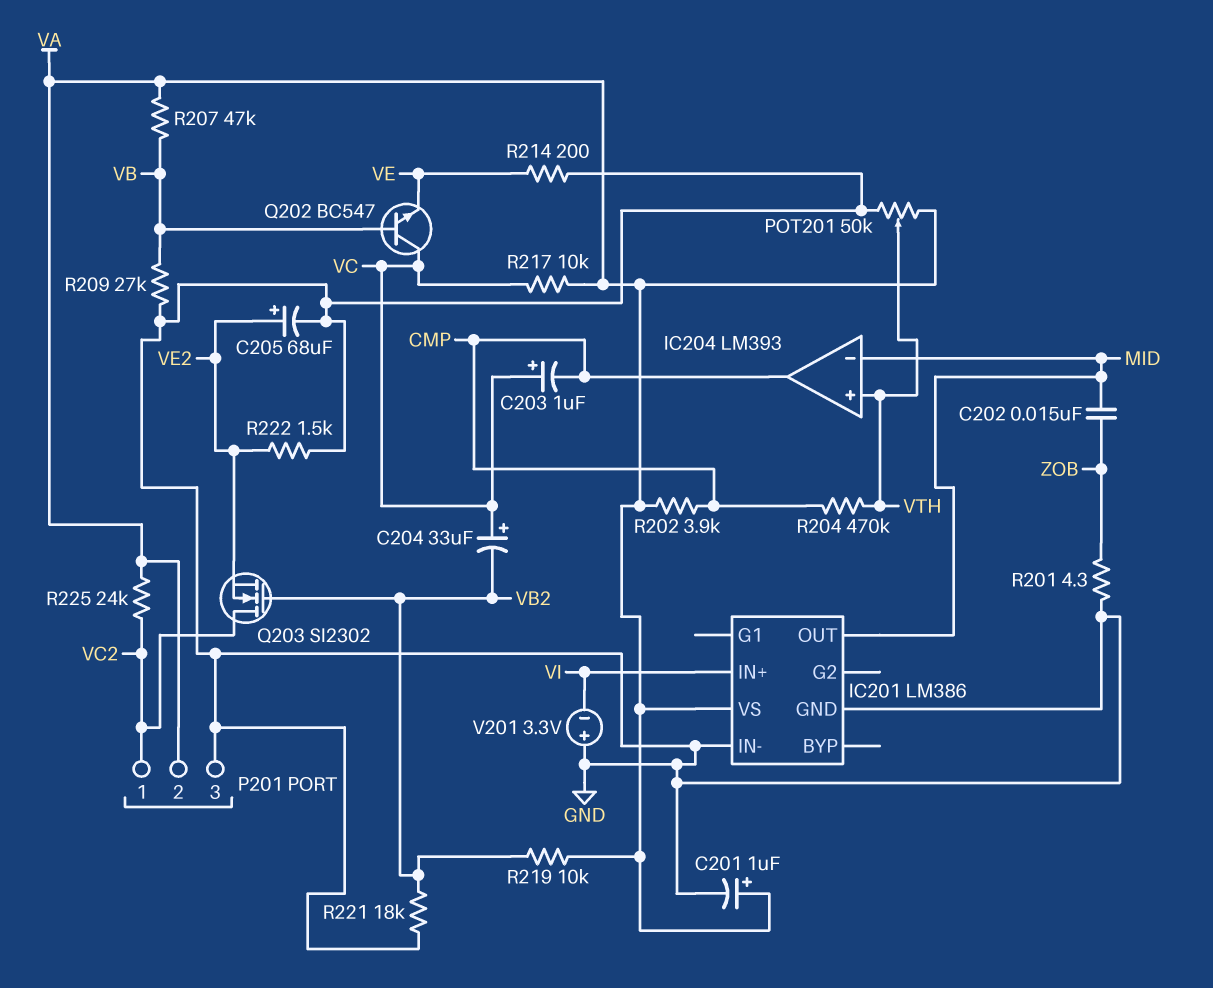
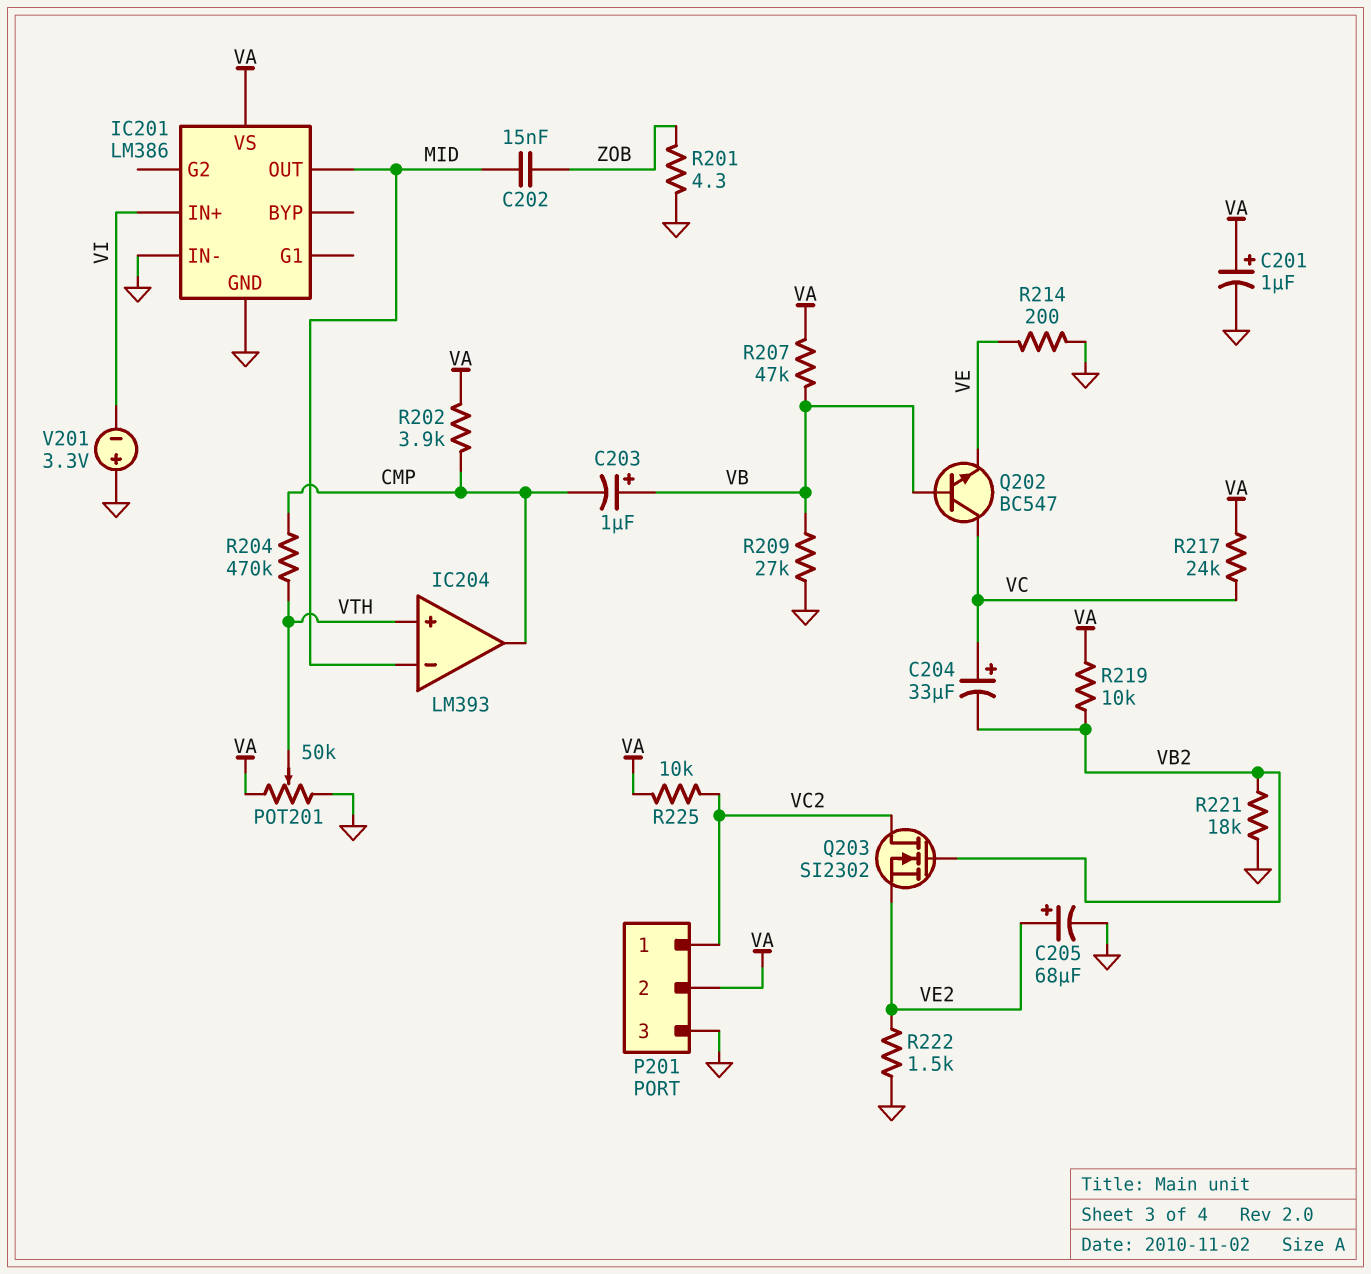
C203: 1uF (plus VC, minus CMP) -> 1uF (plus VB, minus CMP)
R217: 10k (VA, VC) -> 24k (VA, VC)
R225: 24k (VA, VC2) -> 10k (VA, VC2)

